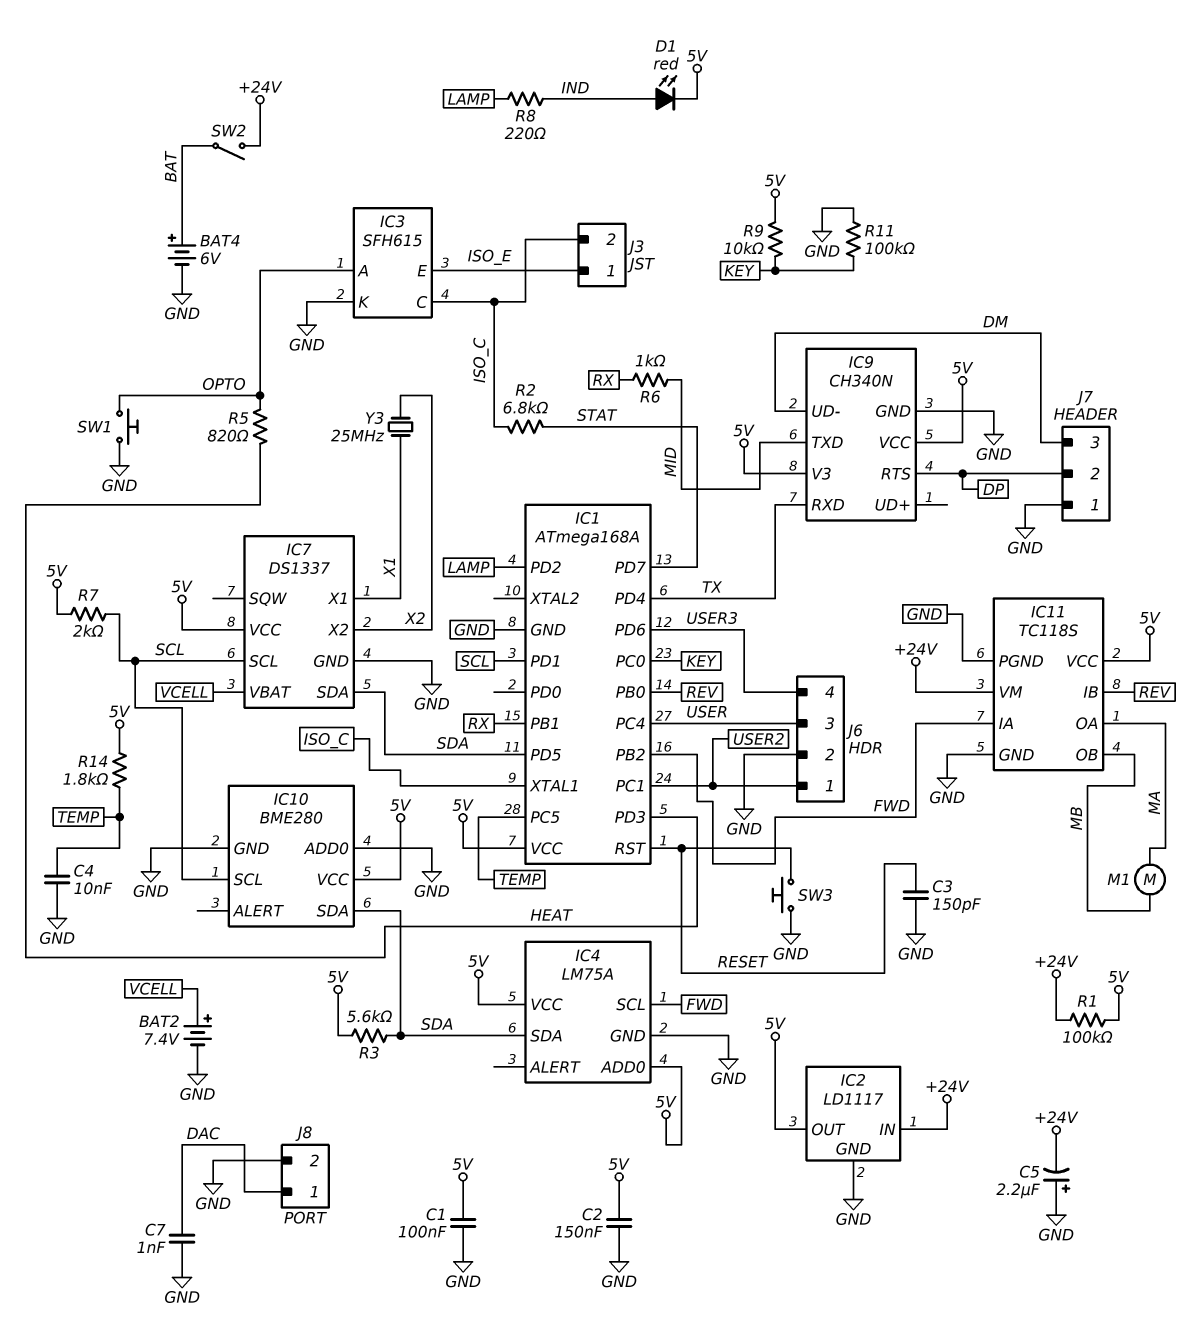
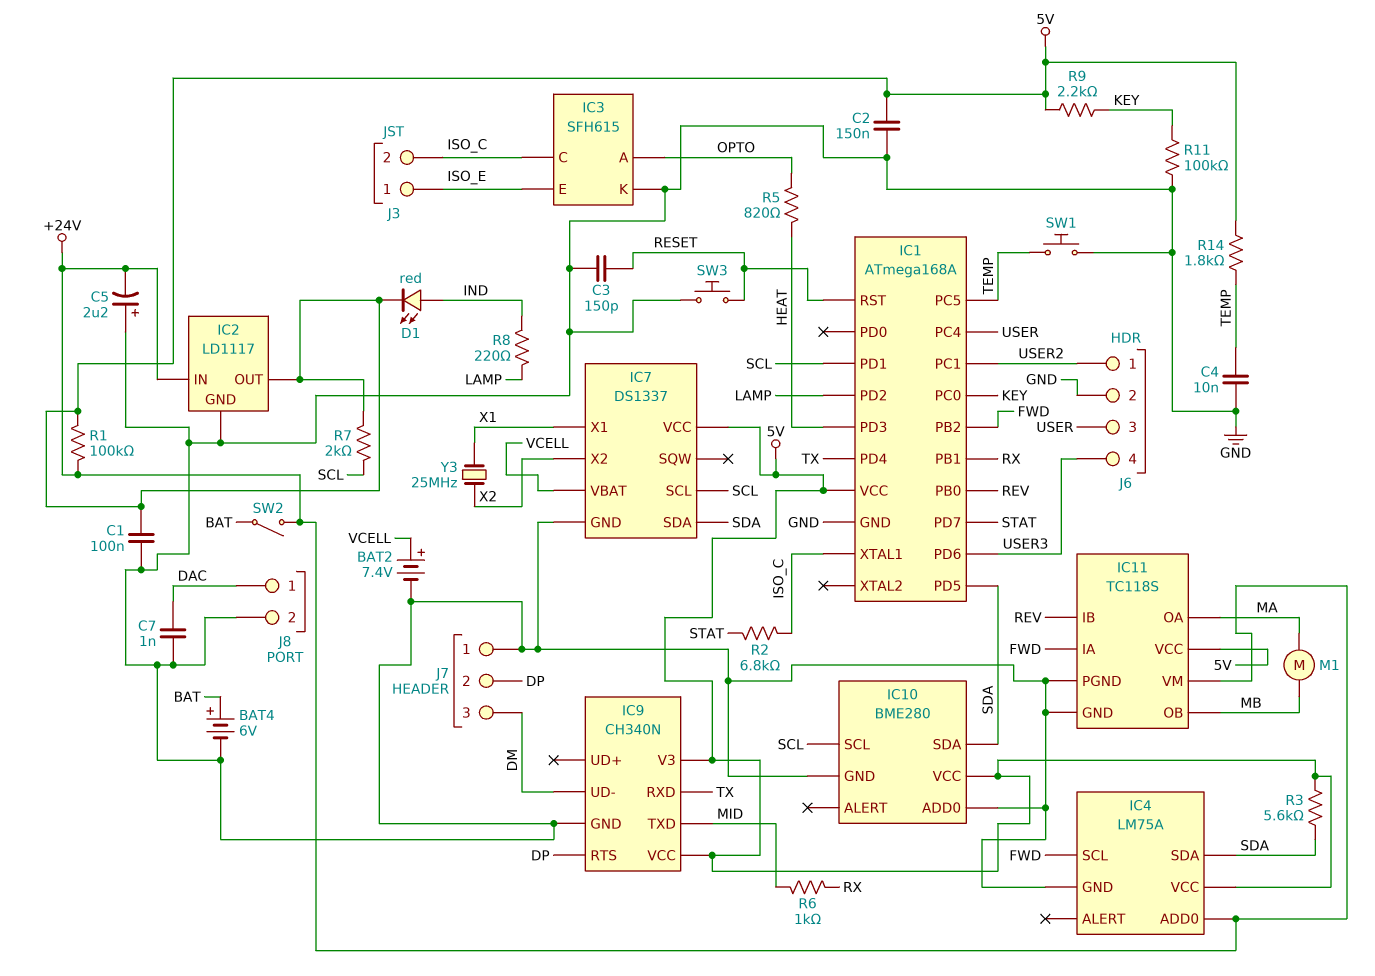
IC4 pin ADD0: 5V -> +24V
R9: 10k (5V, KEY) -> 2.2k (5V, KEY)
SW1: button (GND, OPTO) -> button (GND, TEMP)

